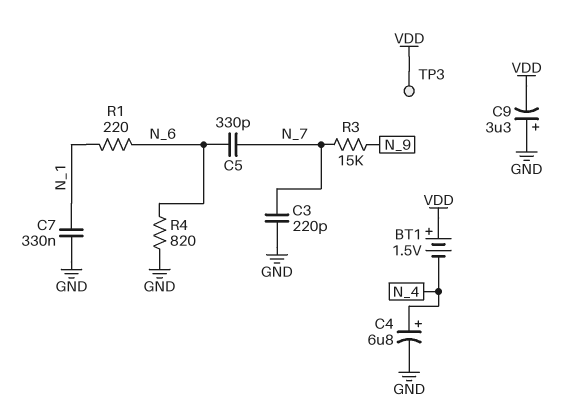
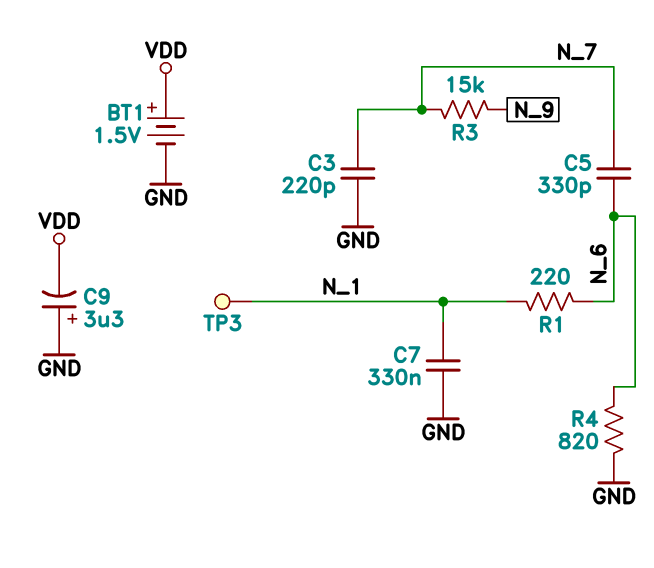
BT1: 1.5V (plus VDD, minus N_4) -> 1.5V (plus VDD, minus GND)
C4: 6.8uF (plus N_4, minus GND) -> none
TP3: test point (VDD) -> test point (N_1)

